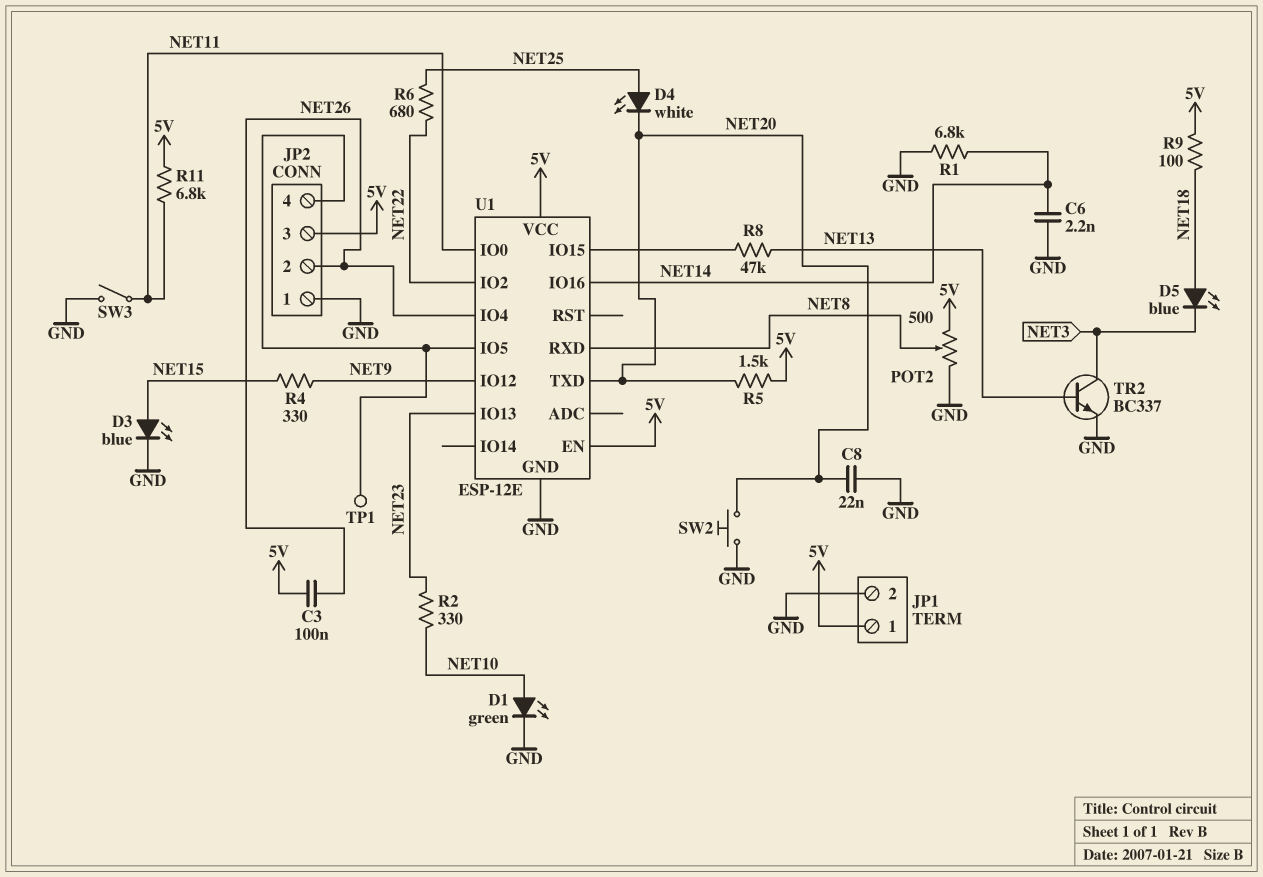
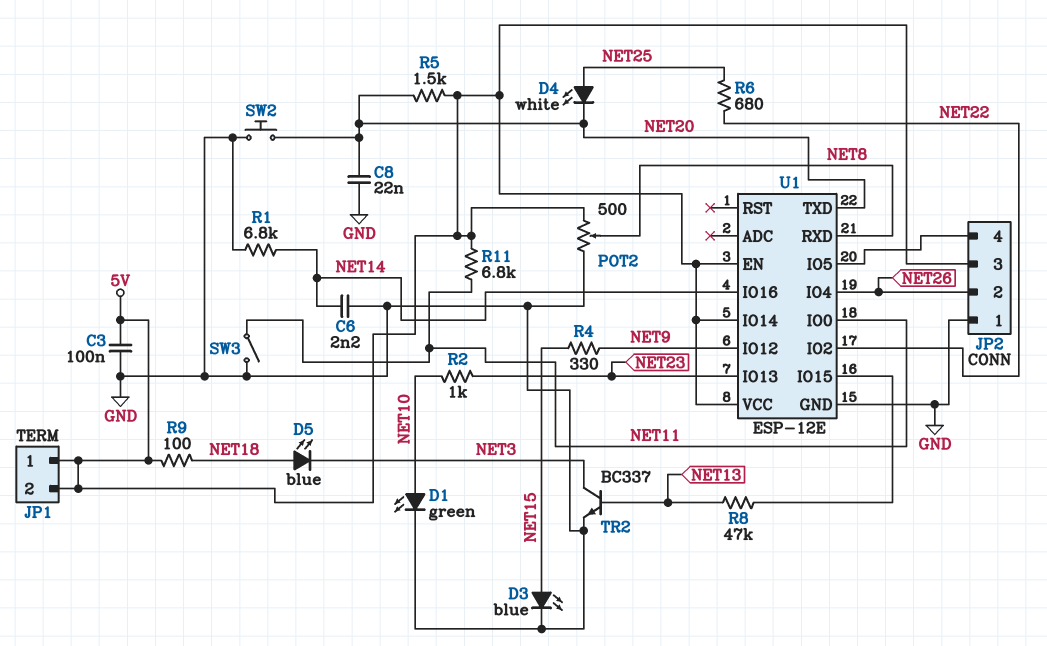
C3: 100nF (5V, NET26) -> 100nF (5V, GND)
JP1 pin 2: GND -> 5V
R2: 330 (NET10, NET23) -> 1k (NET10, NET23)
TP1: test point (JP2/4) -> none
U1 pin IO14: none -> 5V

